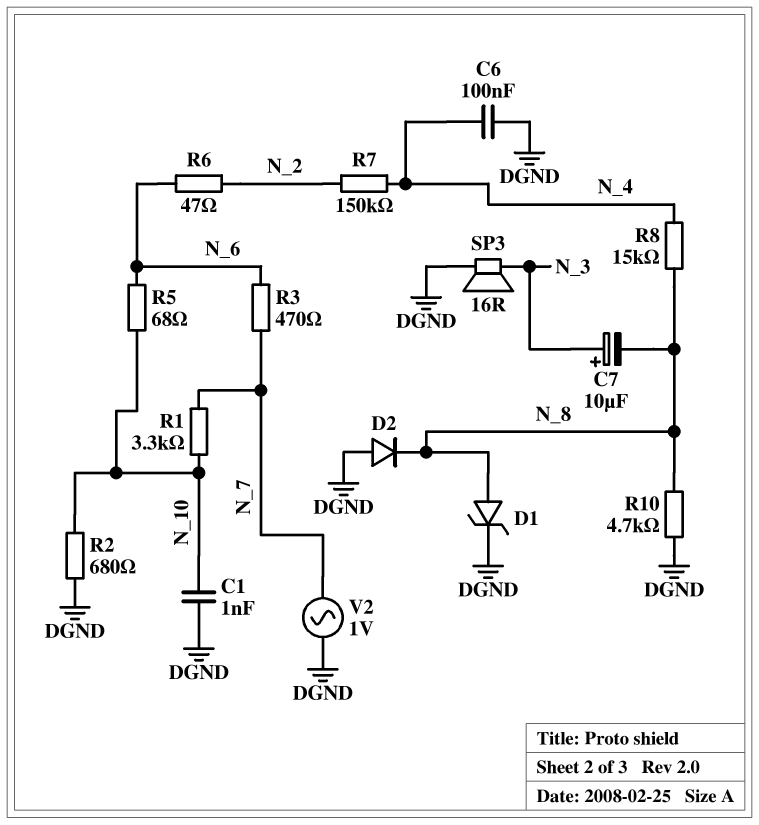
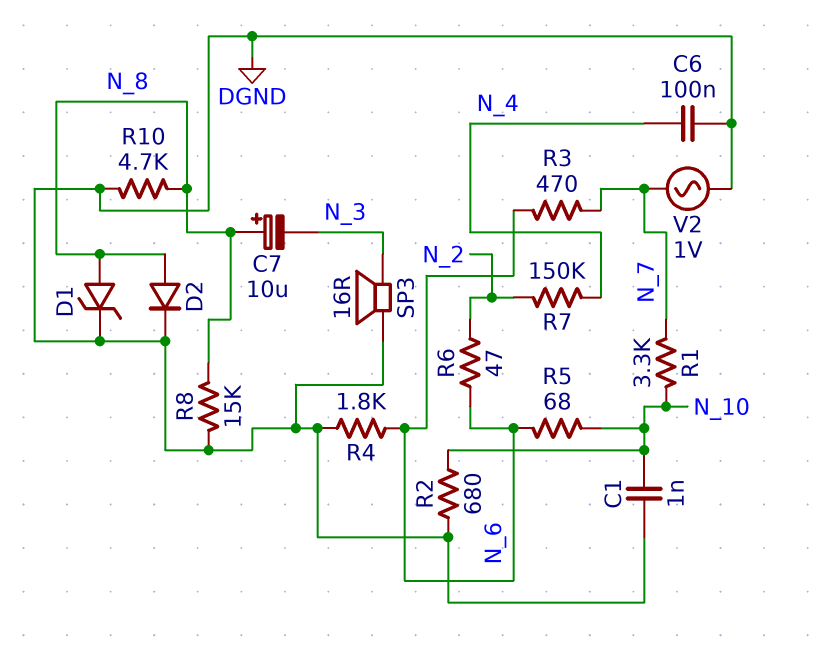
C7: 10uF (plus N_3, minus N_8) -> 10uF (plus N_8, minus N_3)
D2: diode (A DGND, K N_8) -> diode (A N_8, K DGND)
R4: none -> 1.8k (DGND, N_6)
R8: 15k (N_4, N_8) -> 15k (DGND, N_8)

